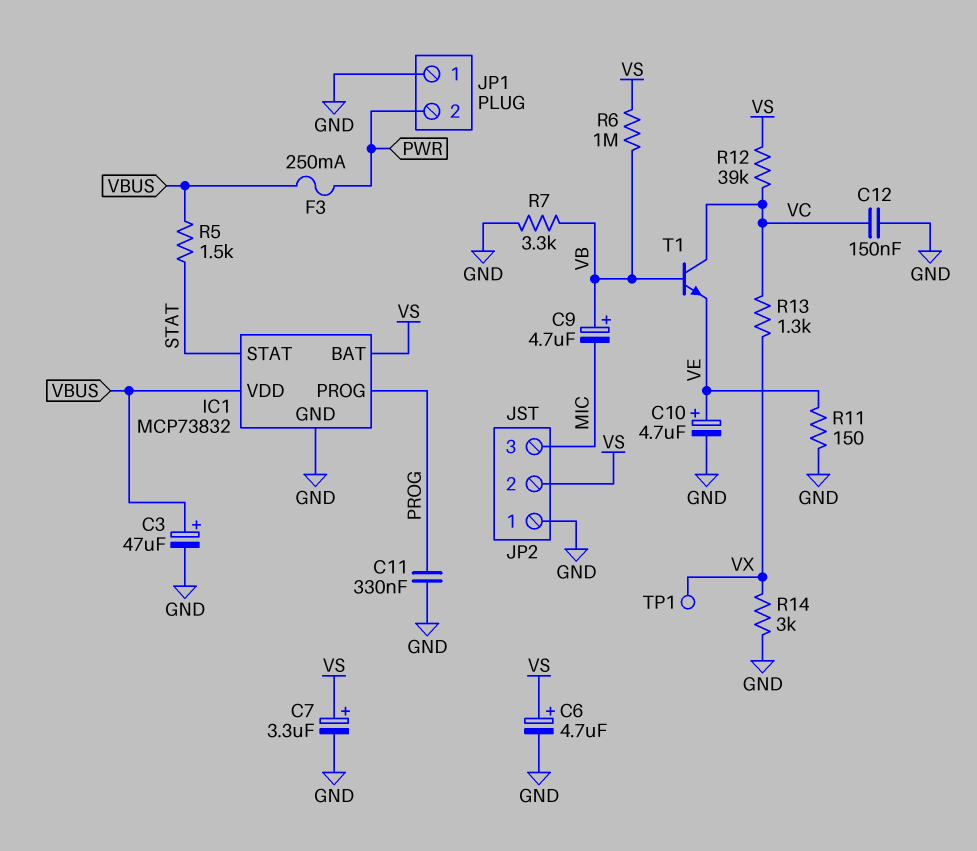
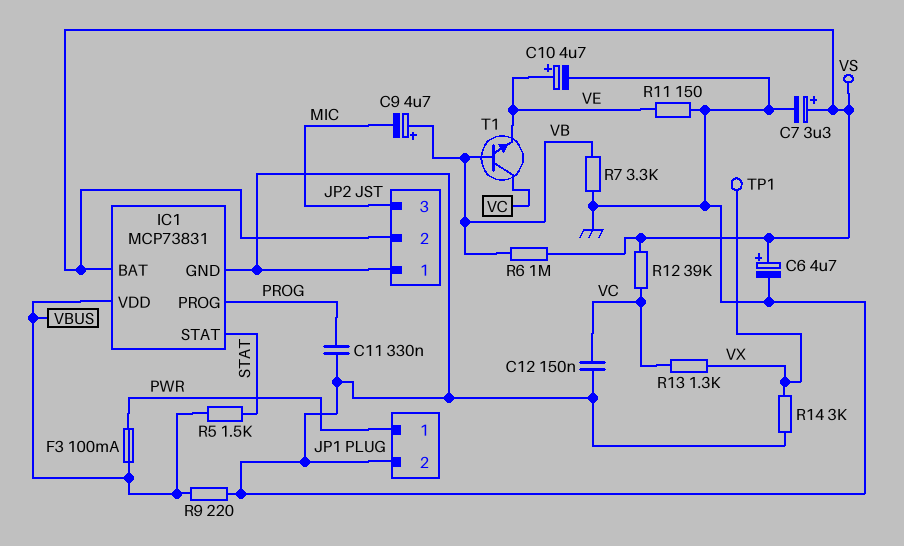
C3: 47uF (plus VBUS, minus GND) -> none
F3: 250mA (PWR, VBUS) -> 100mA (PWR, VBUS)
IC1: MCP73832 -> MCP73831
JP1 pin 1: GND -> PWR
JP1 pin 2: PWR -> GND
R9: none -> 220 (GND, VBUS)

